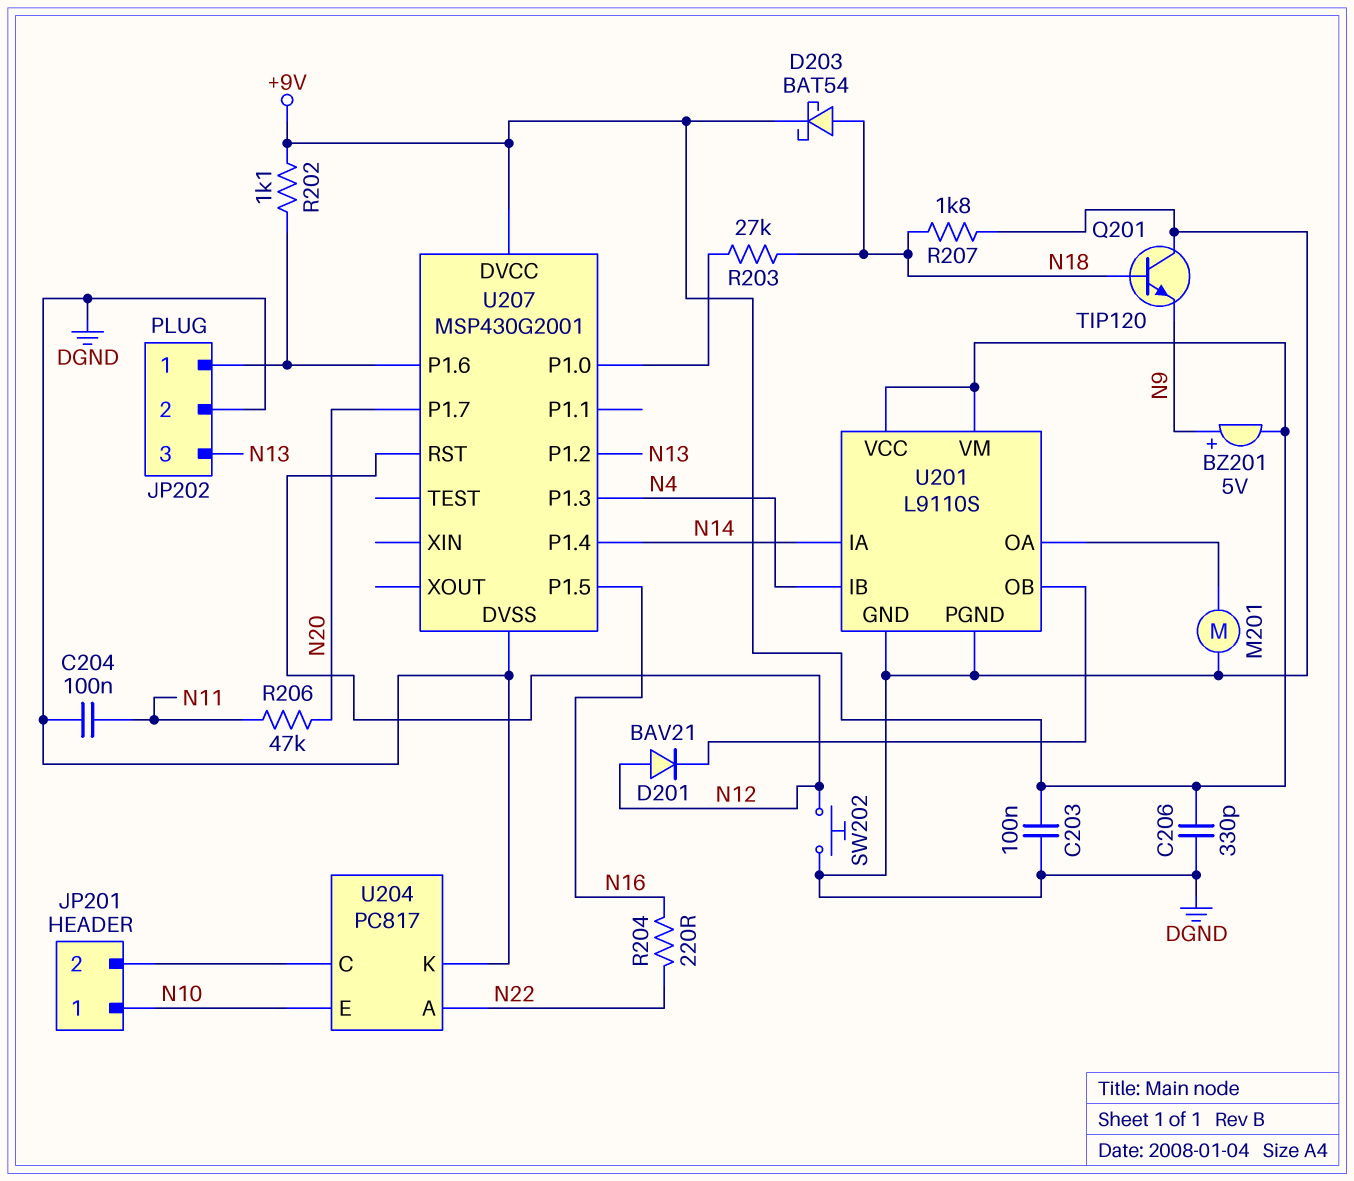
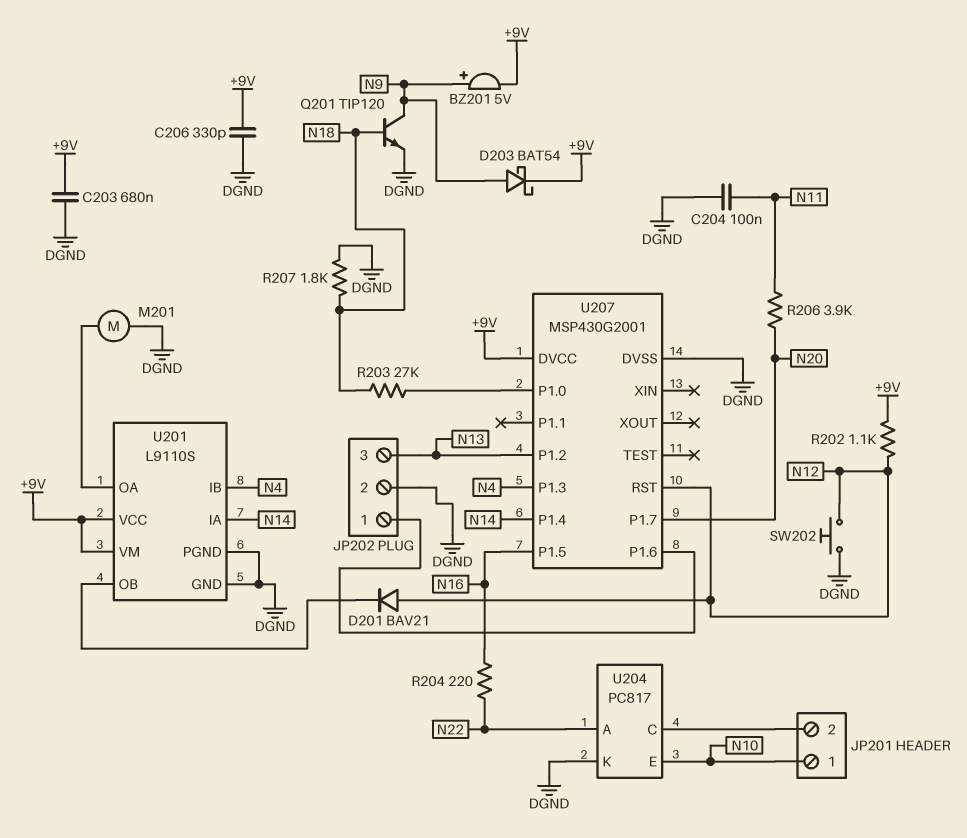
C203: 100nF (+9V, DGND) -> 680nF (+9V, DGND)
D203: schottky BAT54 (A N18, K +9V) -> schottky BAT54 (A N9, K +9V)
Q201: NPN TIP120 (B N18, C DGND, E N9) -> NPN TIP120 (B N18, C N9, E DGND)
R202: 1.1k (+9V, JP202/1) -> 1.1k (+9V, N12)
R206: 47k (N11, N20) -> 3.9k (N11, N20)

